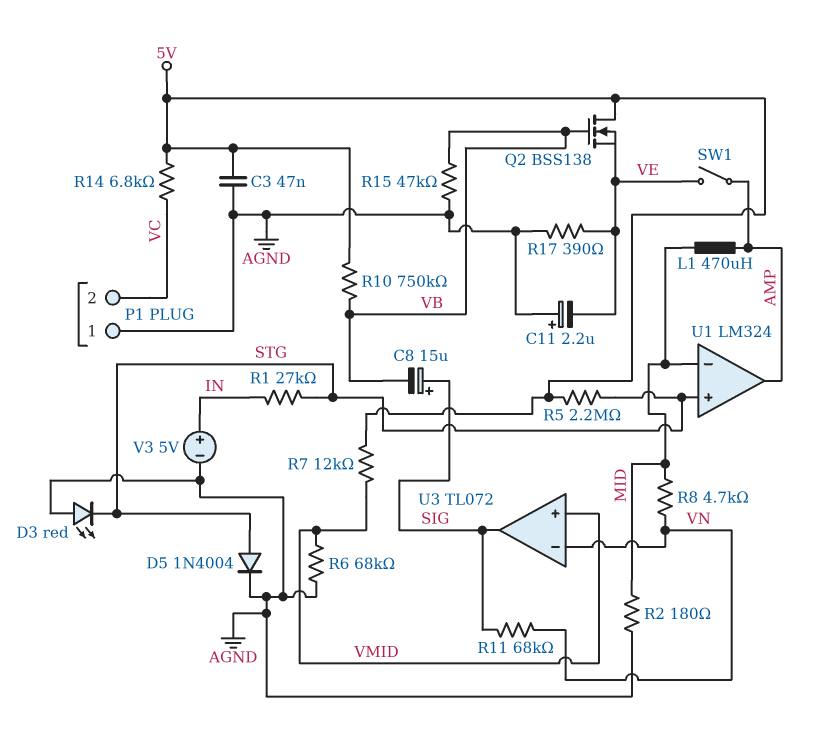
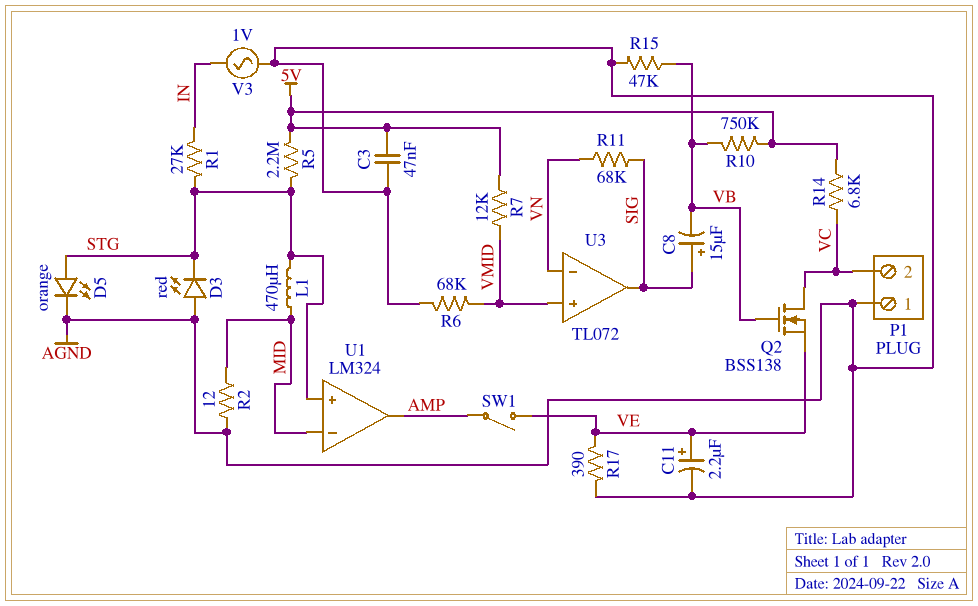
C11: 2.2uF (plus AGND, minus VE) -> 2.2uF (plus VE, minus AGND)
D5: diode 1N4004 (A STG, K AGND) -> LED orange (A STG, K AGND)
L1: 470uH (AMP, MID) -> 470uH (MID, STG)
Q2: NMOS BSS138 (G VB, D 5V, S VE) -> NMOS BSS138 (G VB, D VC, S VE)
R2: 180 (AGND, MID) -> 12 (AGND, MID)
R8: 4.7k (MID, VN) -> none
V3: 5V (plus IN, minus AGND) -> AC 1V (AGND, IN)

